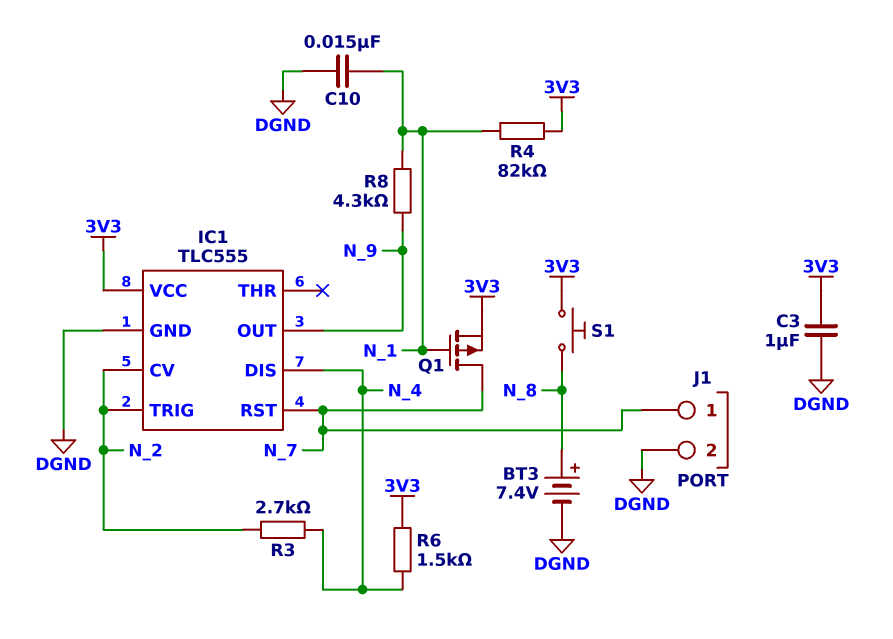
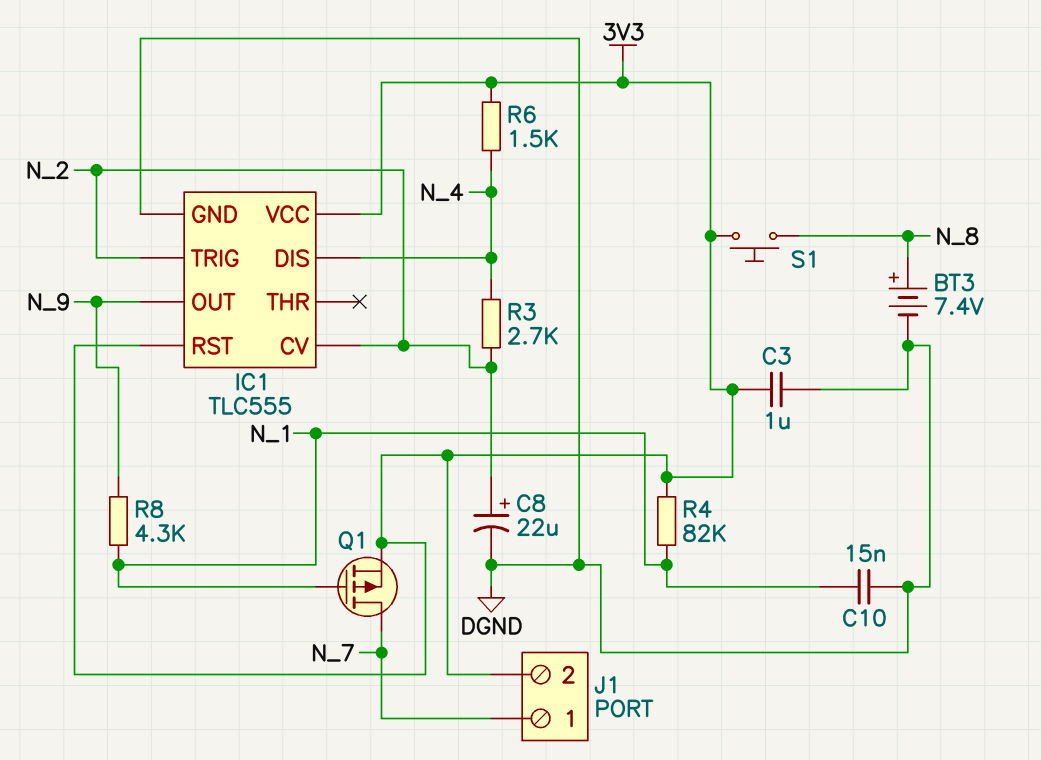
C8: none -> 22uF (plus N_2, minus DGND)
IC1 pin RST: N_7 -> 3V3
J1 pin 2: DGND -> 3V3

